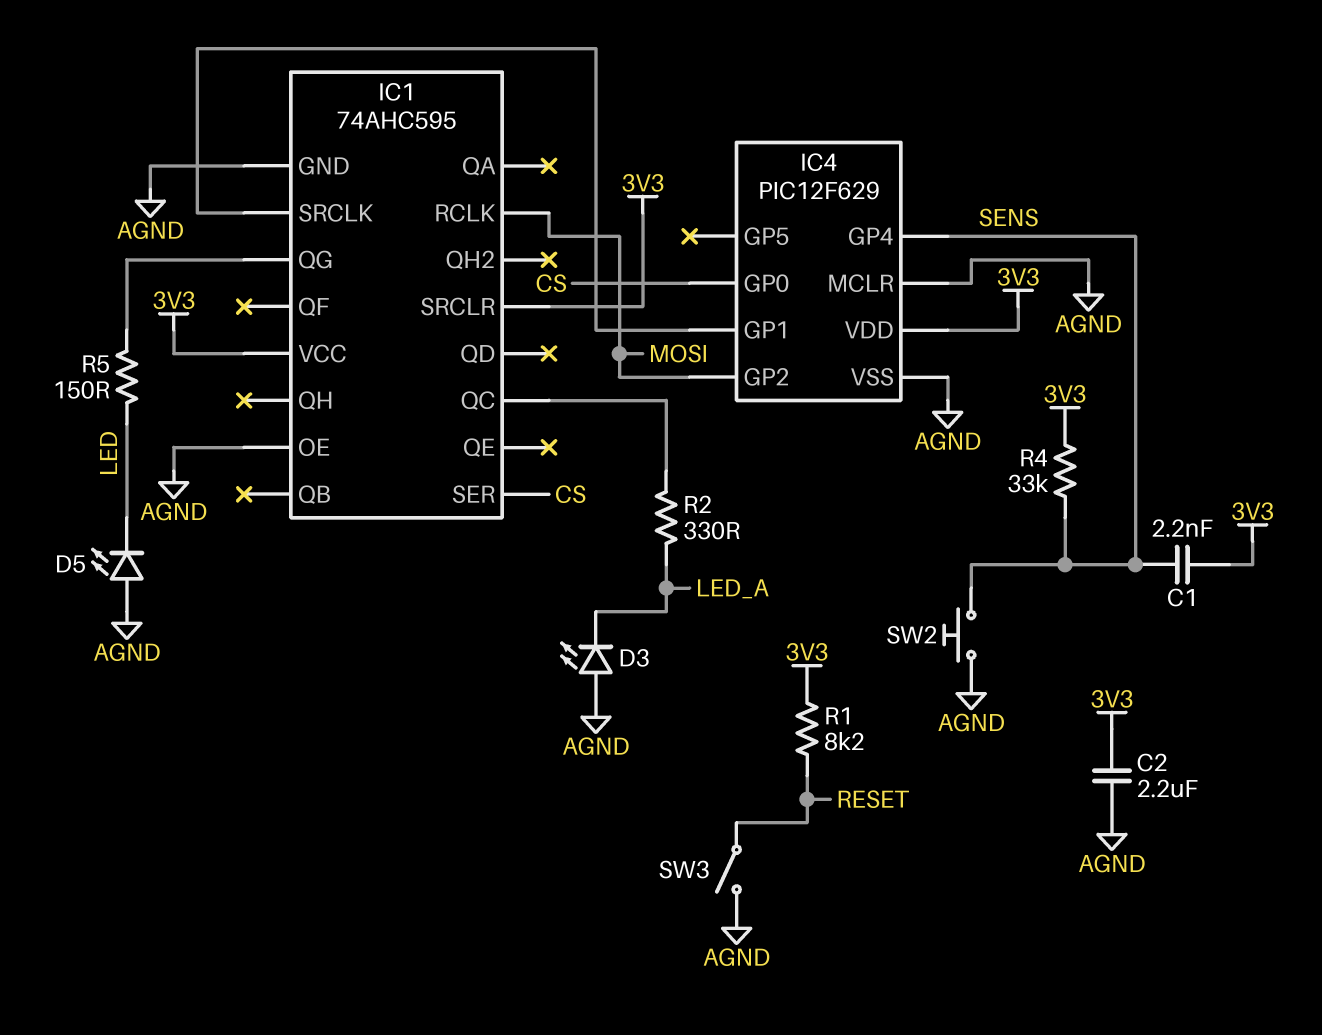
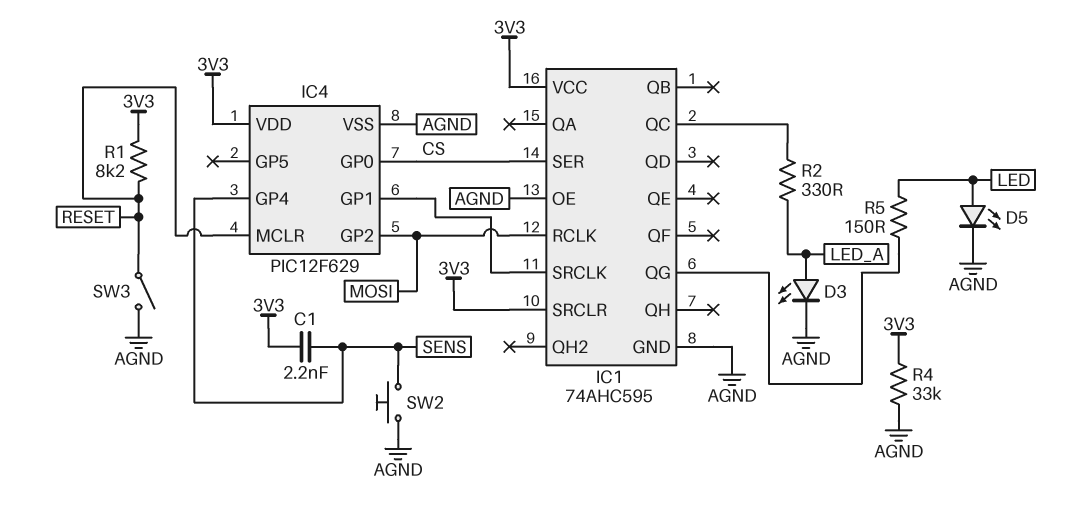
C2: 2.2uF (3V3, AGND) -> none
D3: LED (A AGND, K LED_A) -> LED (A LED_A, K AGND)
D5: LED (A AGND, K LED) -> LED (A LED, K AGND)
IC4 pin MCLR: AGND -> RESET
R4: 33k (3V3, SENS) -> 33k (3V3, AGND)

